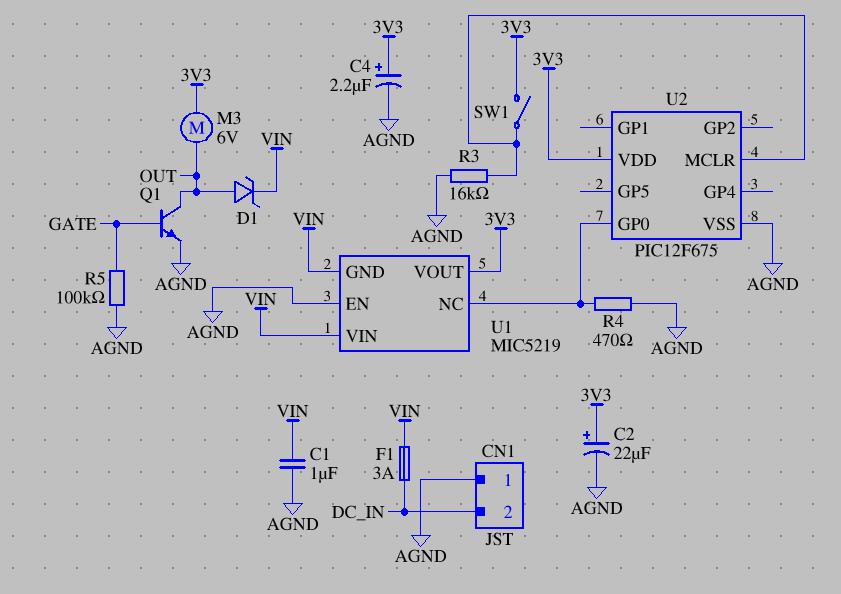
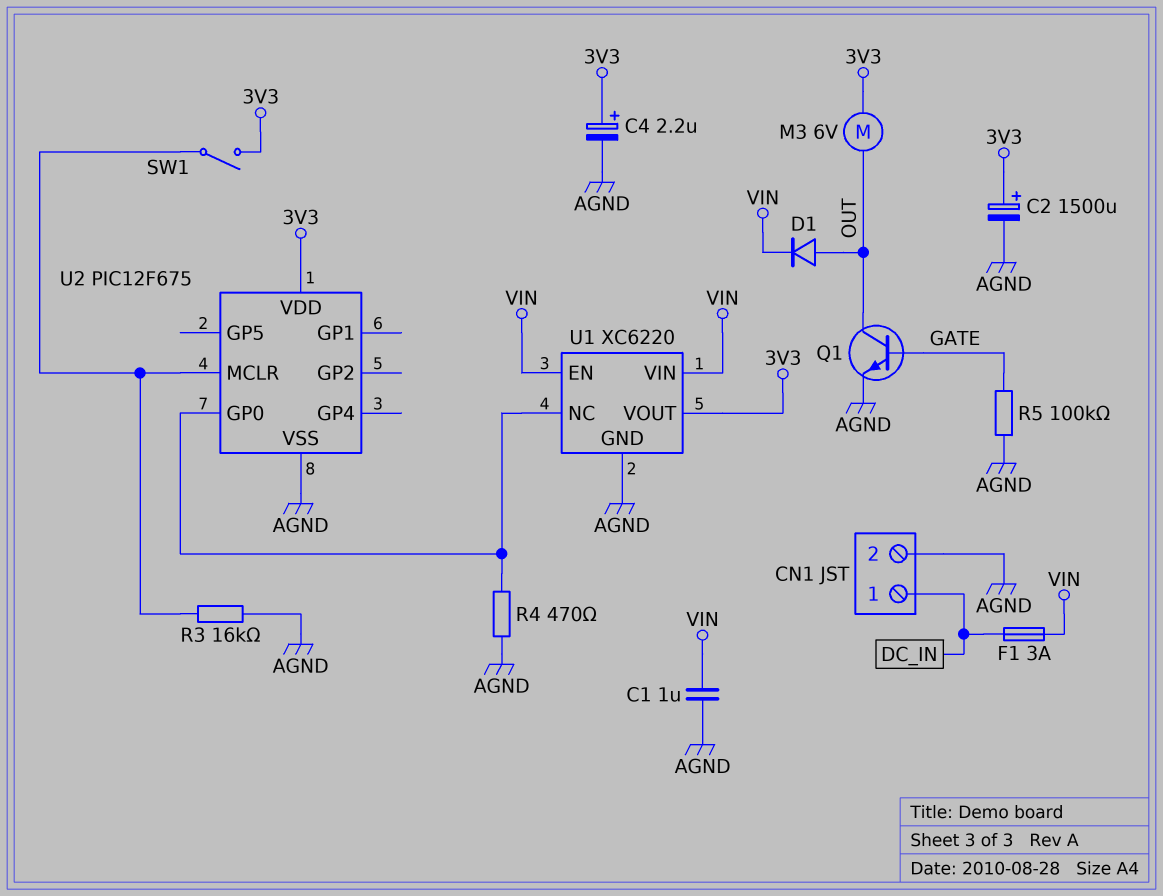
C2: 22uF (plus 3V3, minus AGND) -> 1500uF (plus 3V3, minus AGND)
CN1 pin 1: AGND -> DC_IN
CN1 pin 2: DC_IN -> AGND
D1: zener (A OUT, K VIN) -> diode (A OUT, K VIN)
U1: MIC5219 -> XC6220
U1 pin EN: AGND -> VIN
U1 pin GND: VIN -> AGND

